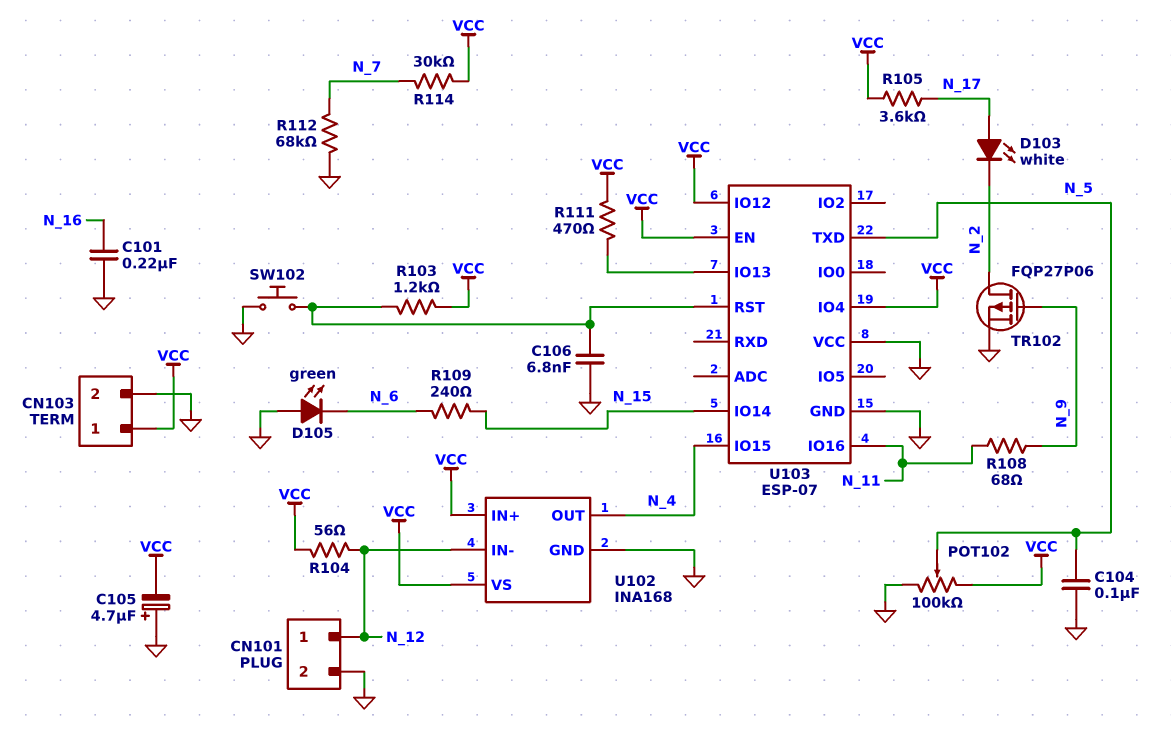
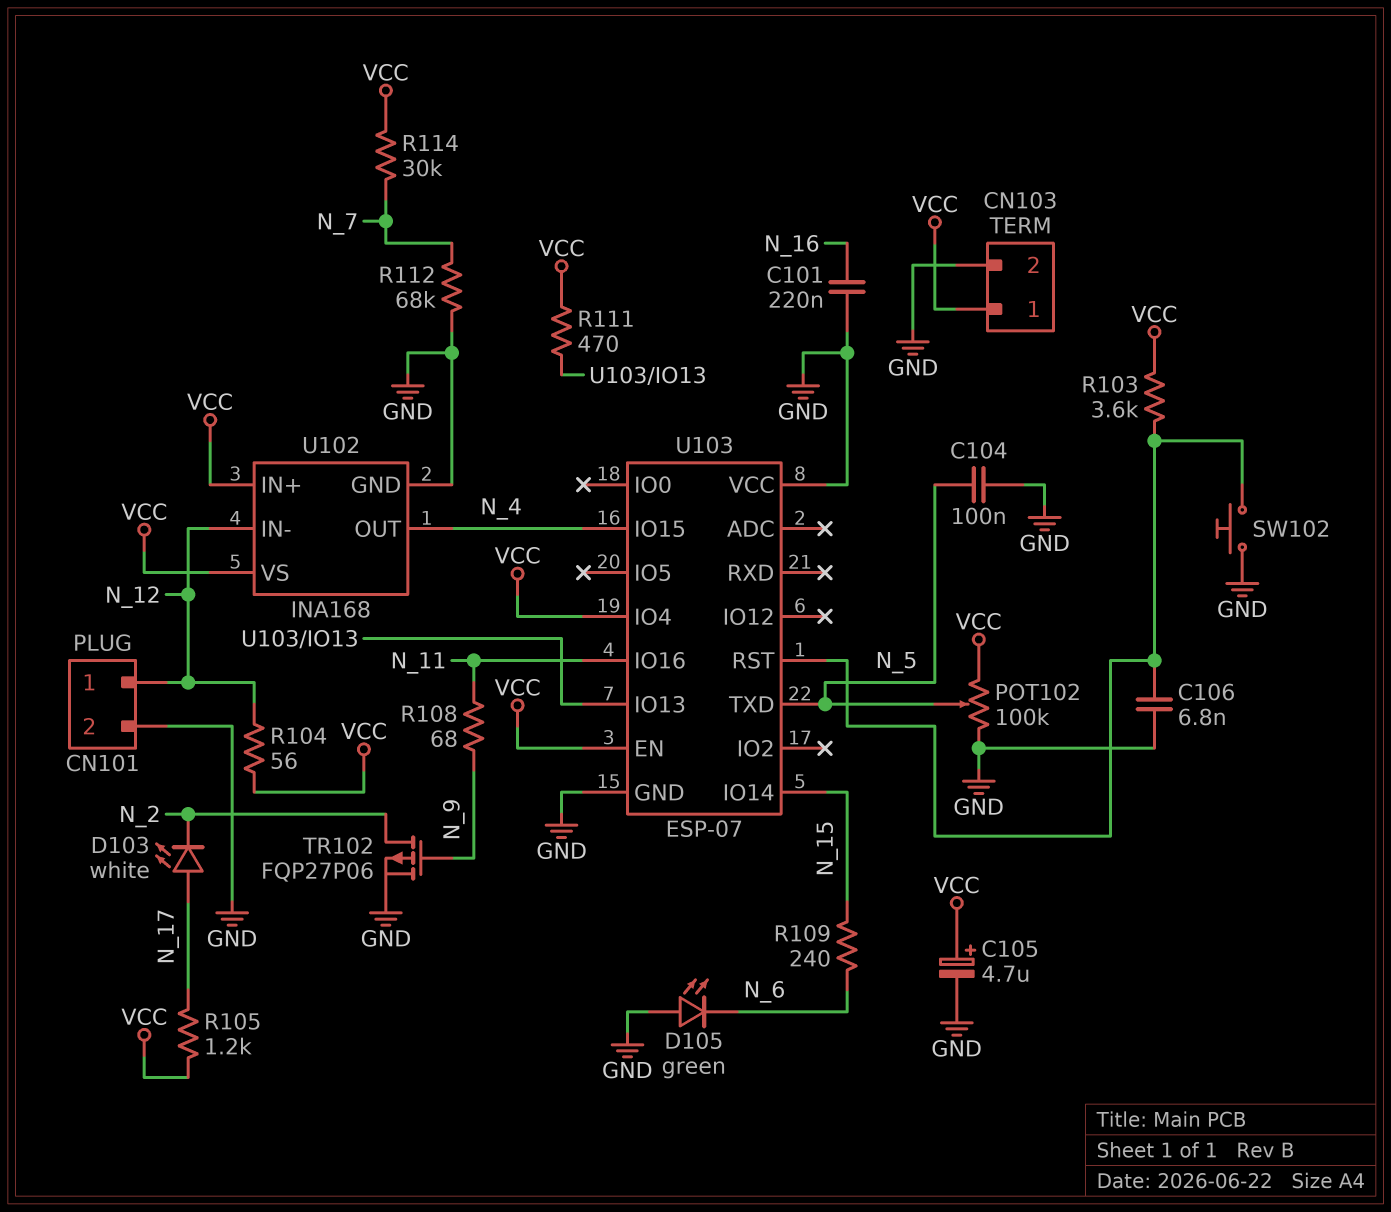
C105: 4.7uF (plus GND, minus VCC) -> 4.7uF (plus VCC, minus GND)
R103: 1.2k (U103/RST, VCC) -> 3.6k (U103/RST, VCC)
R105: 3.6k (N_17, VCC) -> 1.2k (N_17, VCC)
U103 pin IO12: VCC -> none

